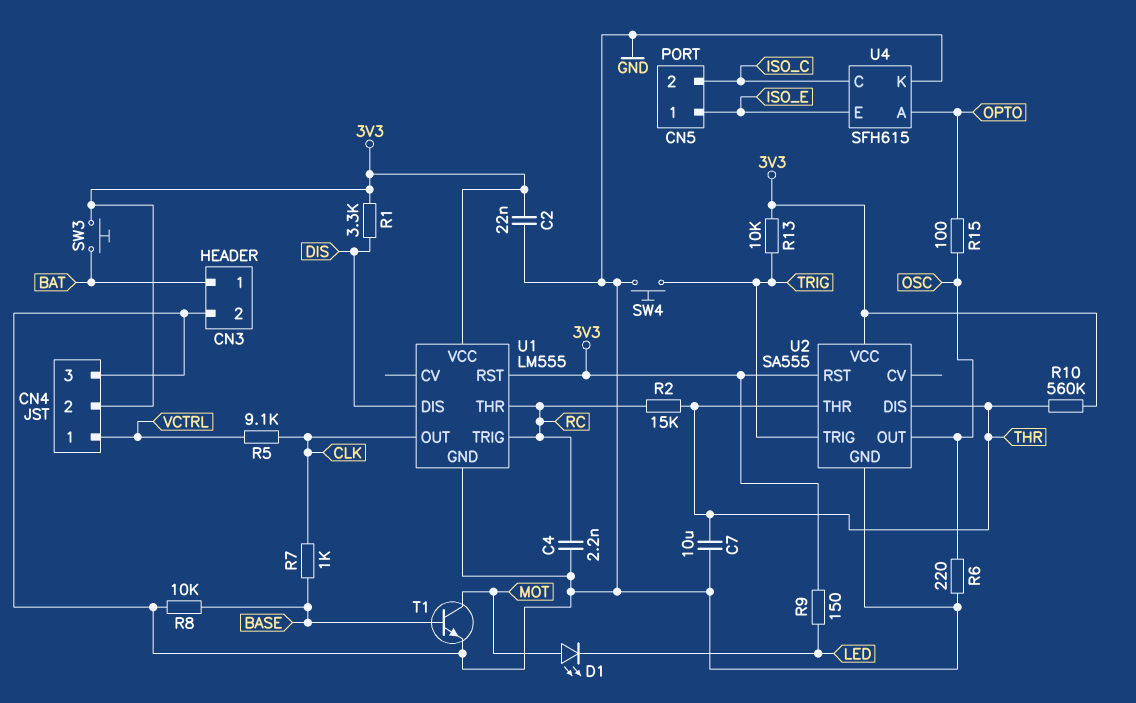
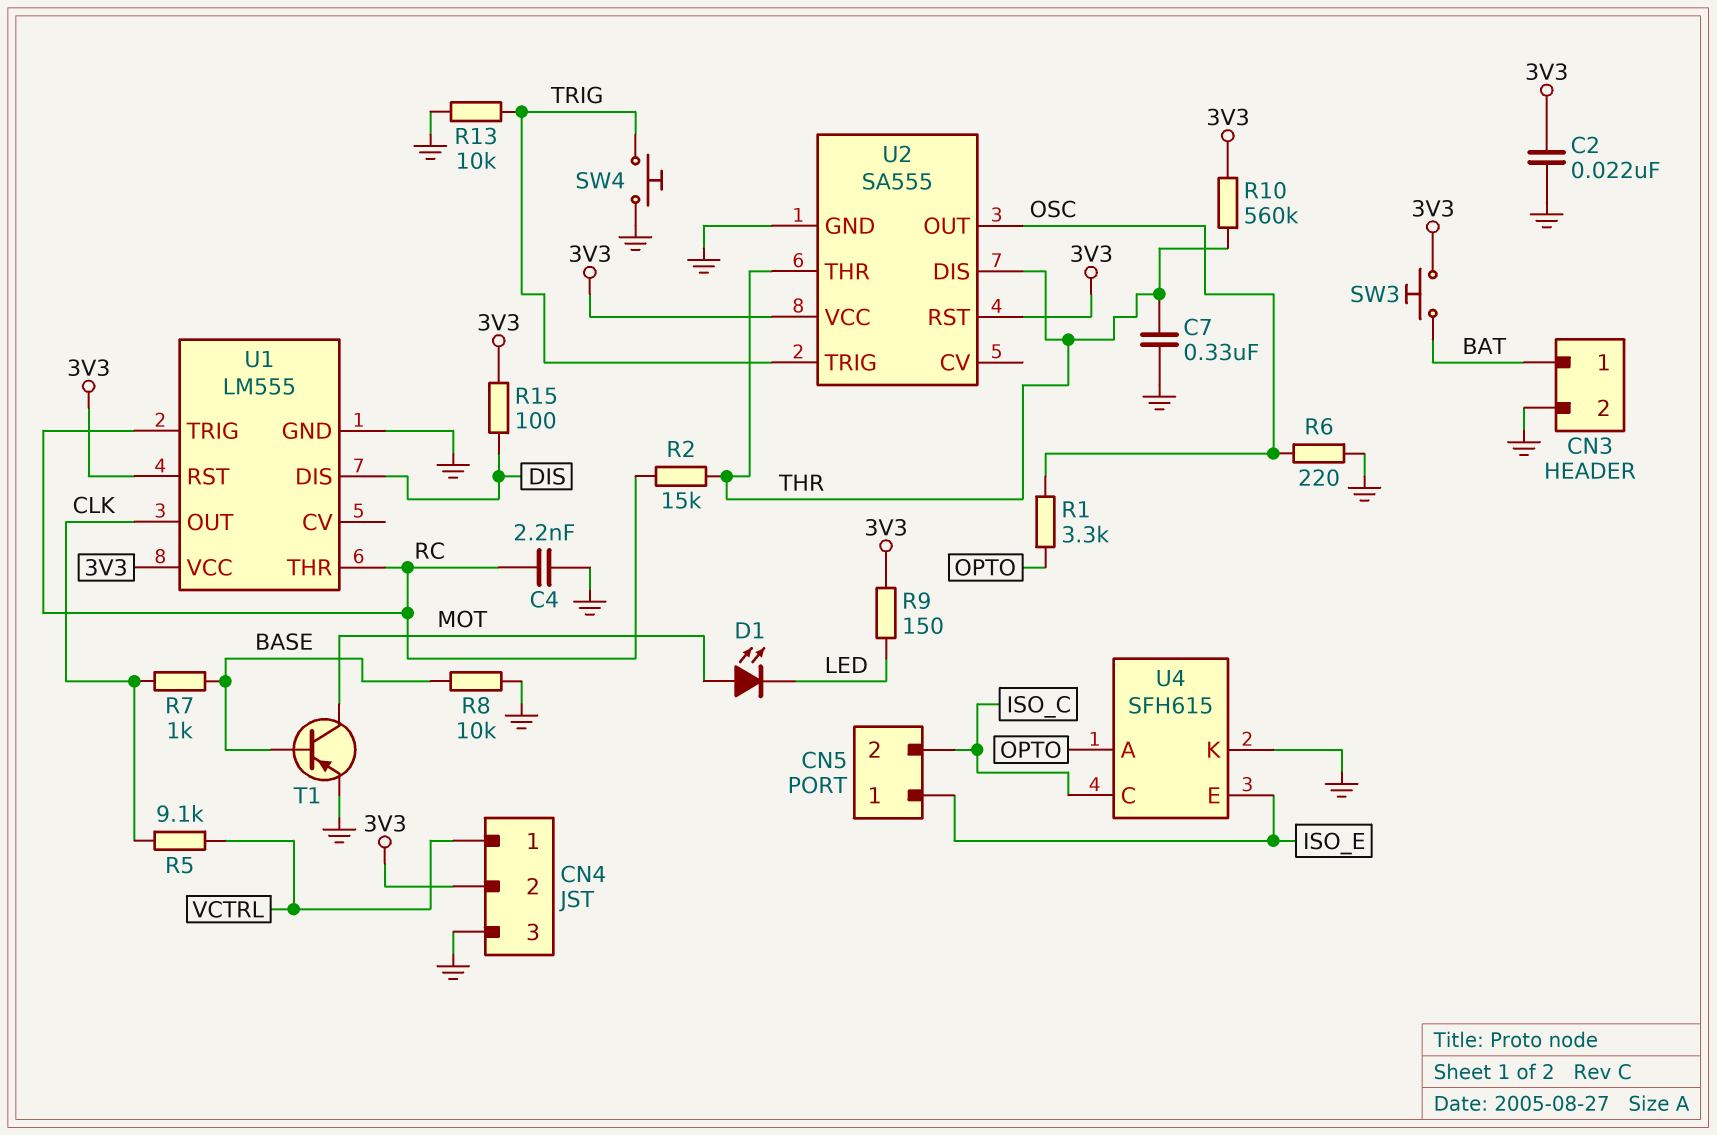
C7: 10uF (GND, THR) -> 330nF (GND, THR)
R1: 3.3k (3V3, DIS) -> 3.3k (OPTO, OSC)
R13: 10k (3V3, TRIG) -> 10k (GND, TRIG)
R15: 100 (OPTO, OSC) -> 100 (3V3, DIS)
T1: NPN (B BASE, C MOT, E GND) -> PNP (B BASE, C MOT, E GND)

